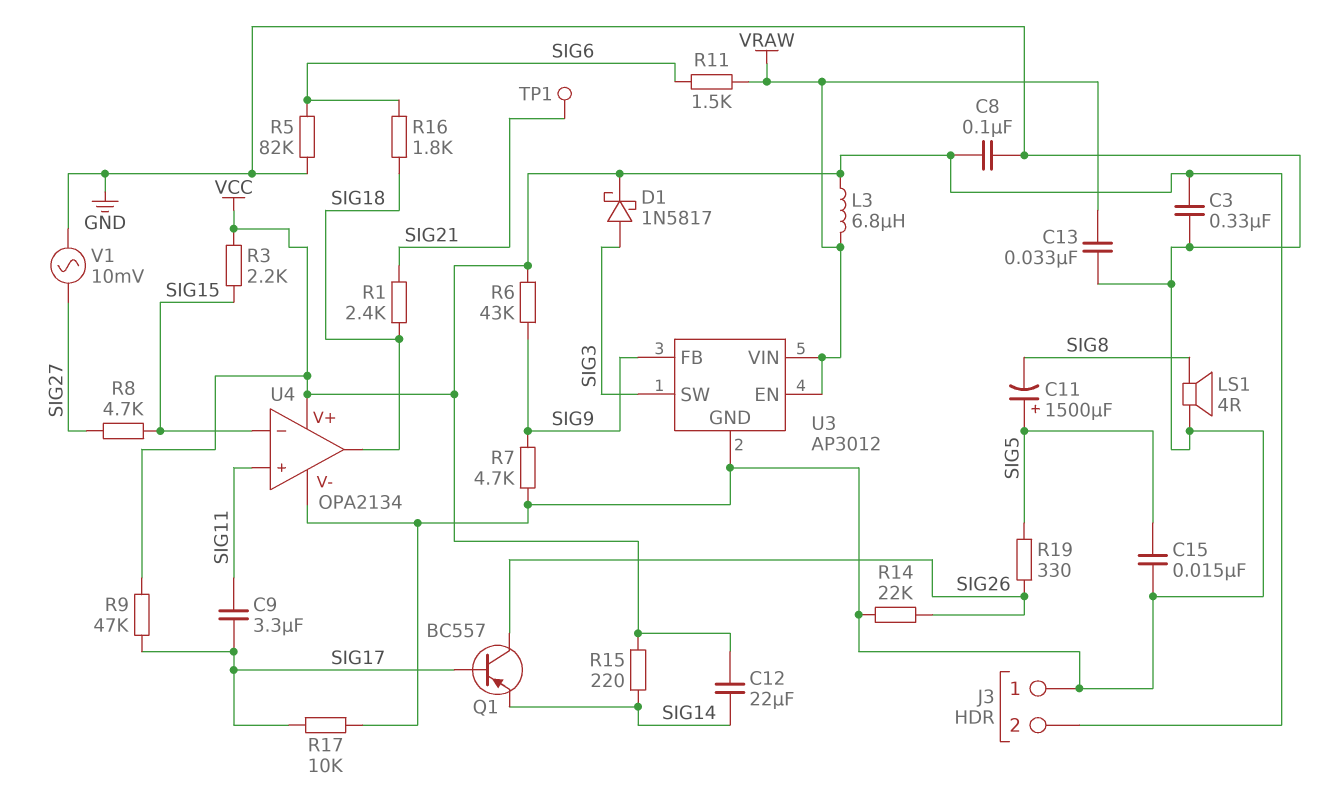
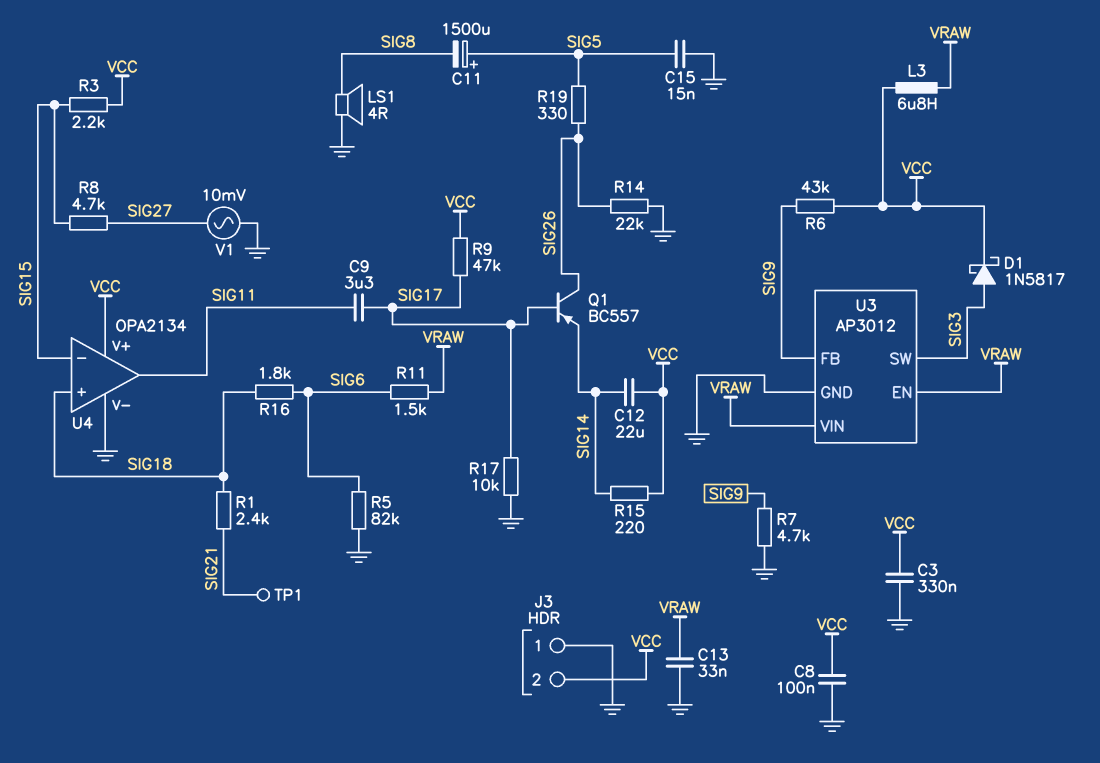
U4 pin in+: SIG11 -> SIG18
U4 pin out: SIG18 -> SIG11

